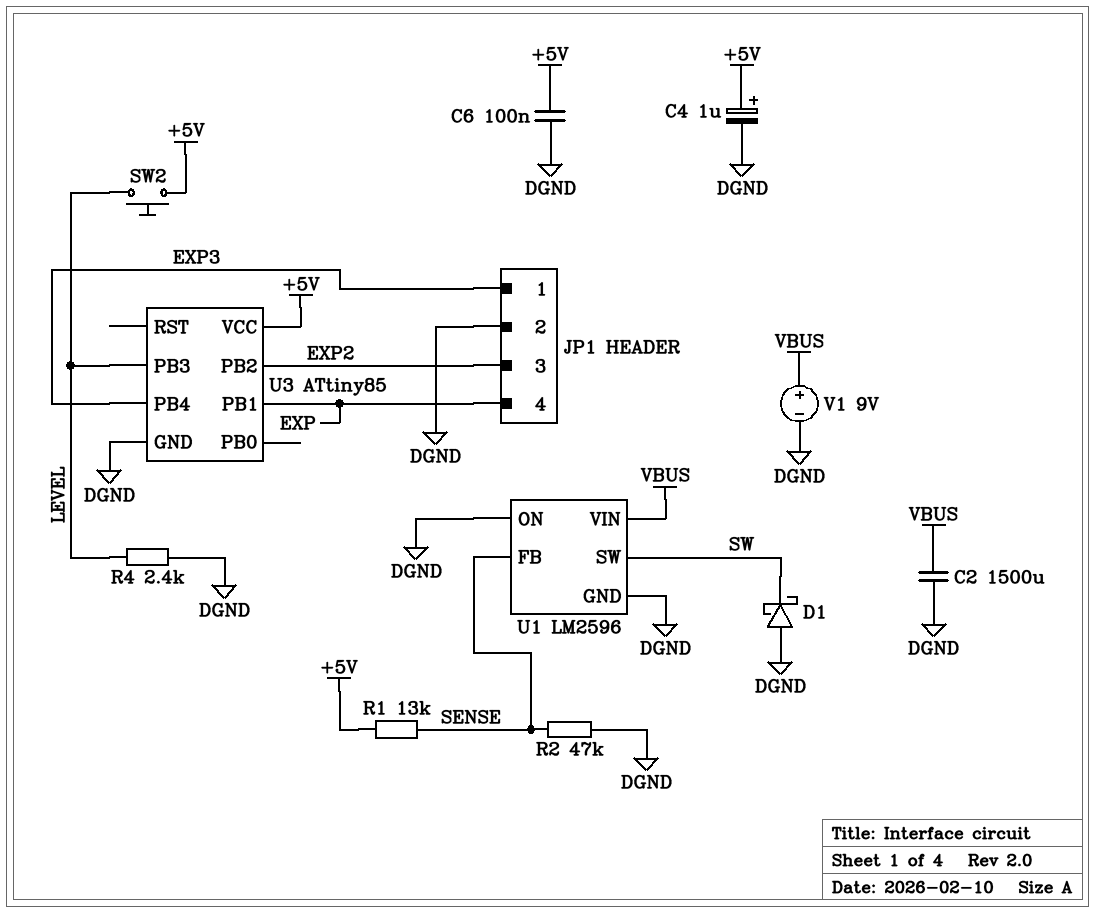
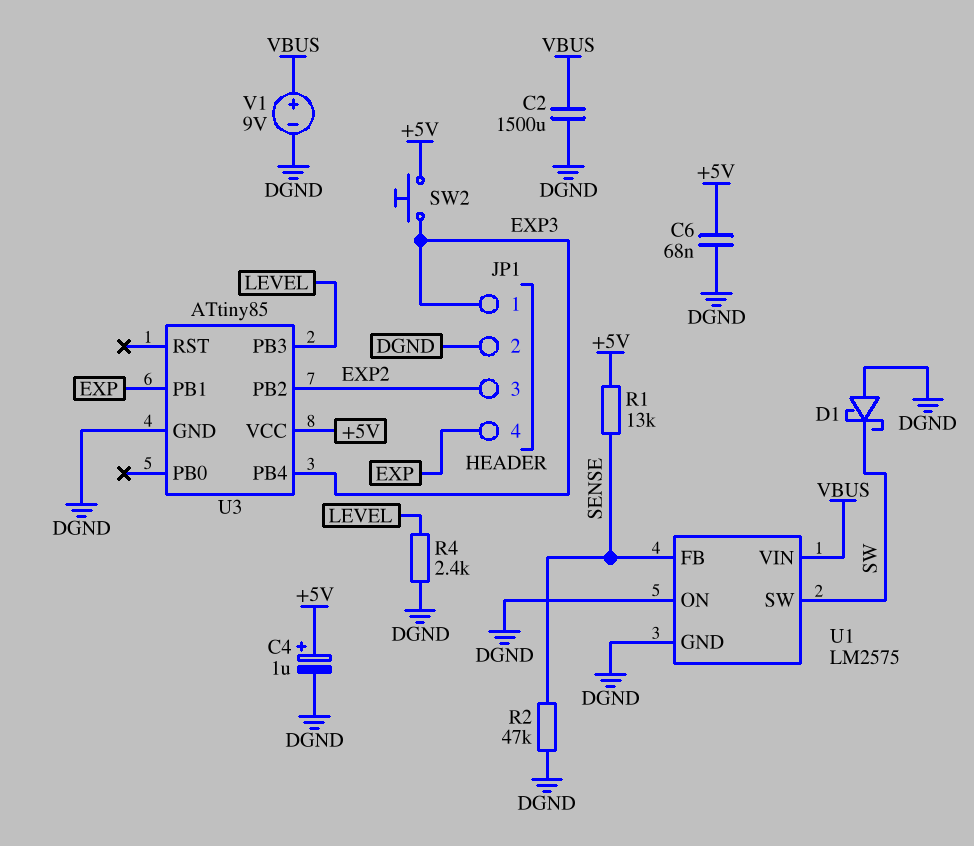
C6: 100nF (+5V, DGND) -> 68nF (+5V, DGND)
SW2: button (+5V, LEVEL) -> button (+5V, EXP3)
U1: LM2596 -> LM2575

